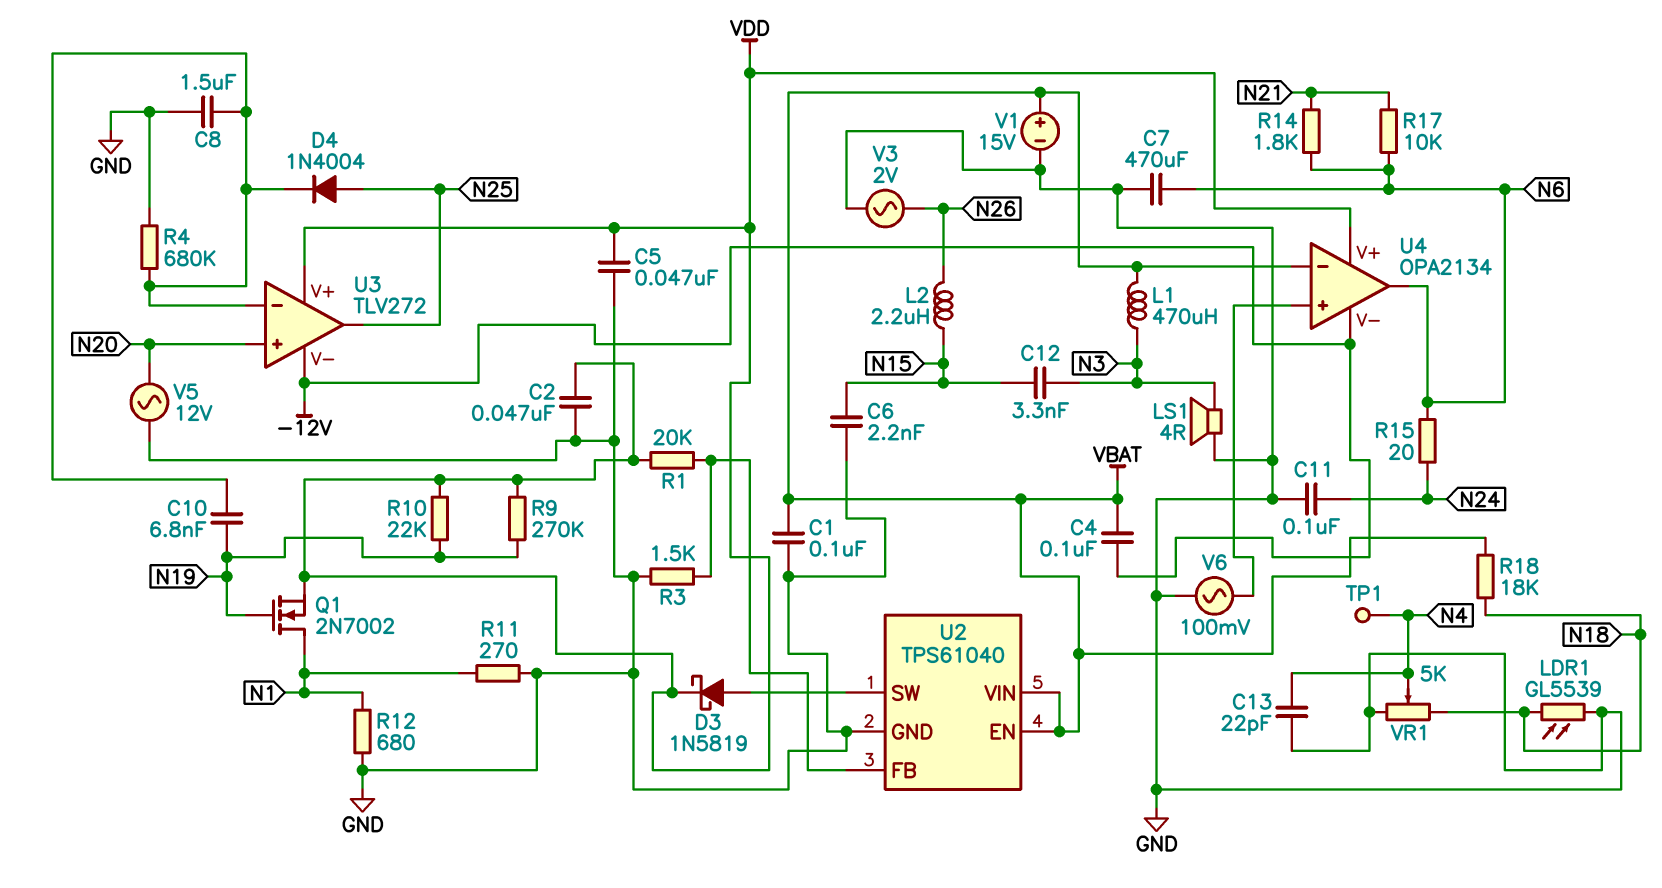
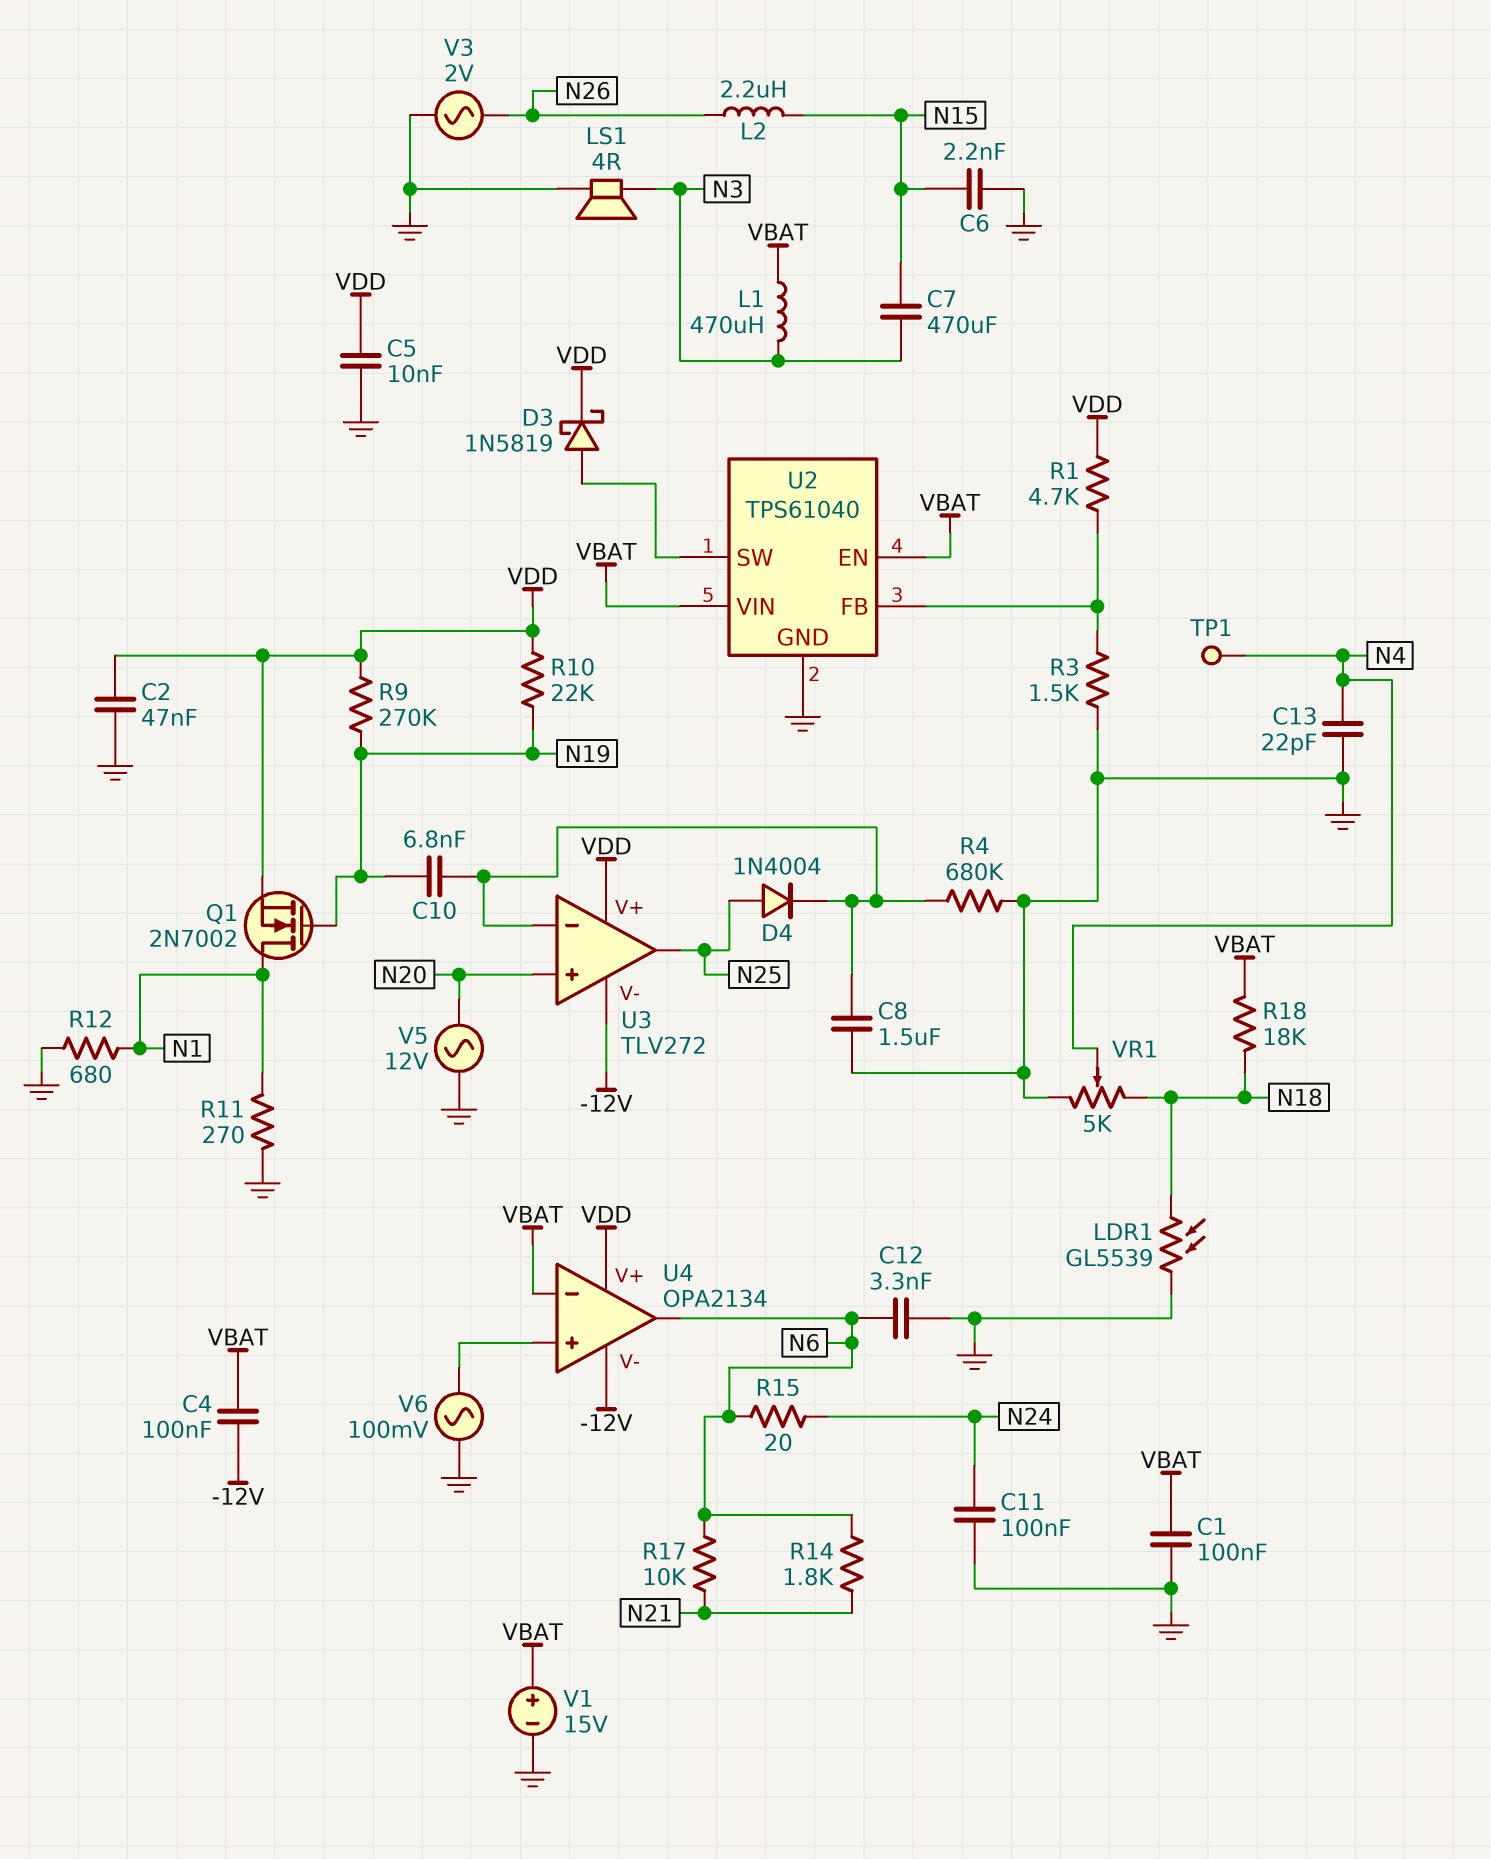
C5: 47nF (GND, VDD) -> 10nF (GND, VDD)
C7: 470uF (GND, N6) -> 470uF (N3, N15)
C12: 3.3nF (N3, N15) -> 3.3nF (GND, N6)
R1: 20k (U2/FB, VDD) -> 4.7k (U2/FB, VDD)

